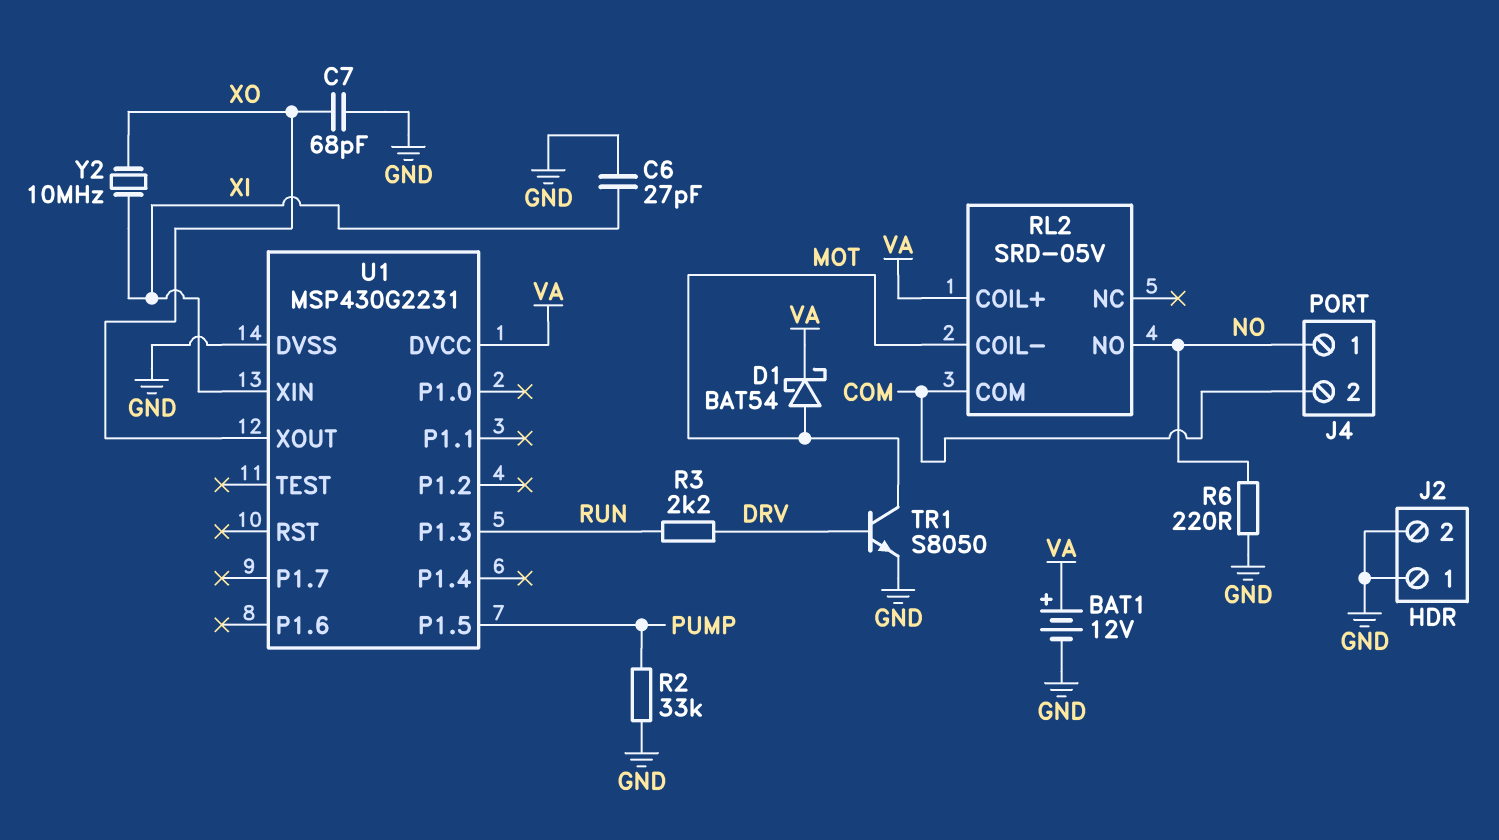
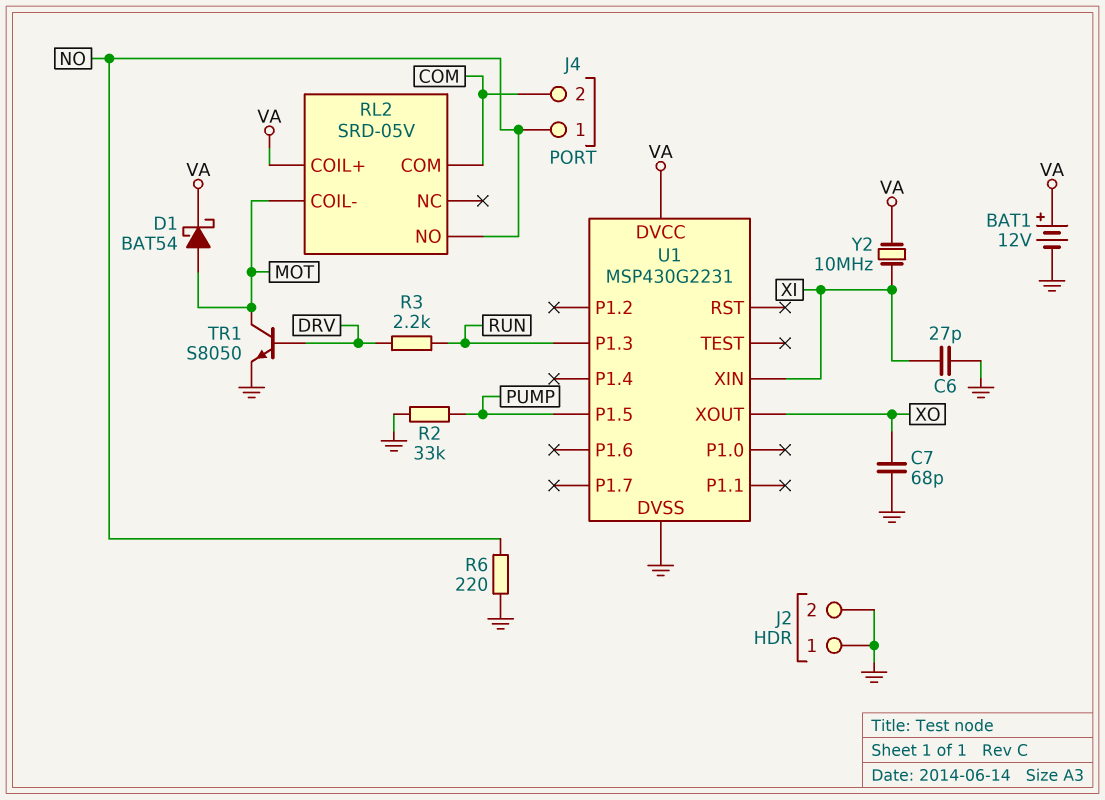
Y2: 10MHz (XI, XO) -> 10MHz (VA, XI)

